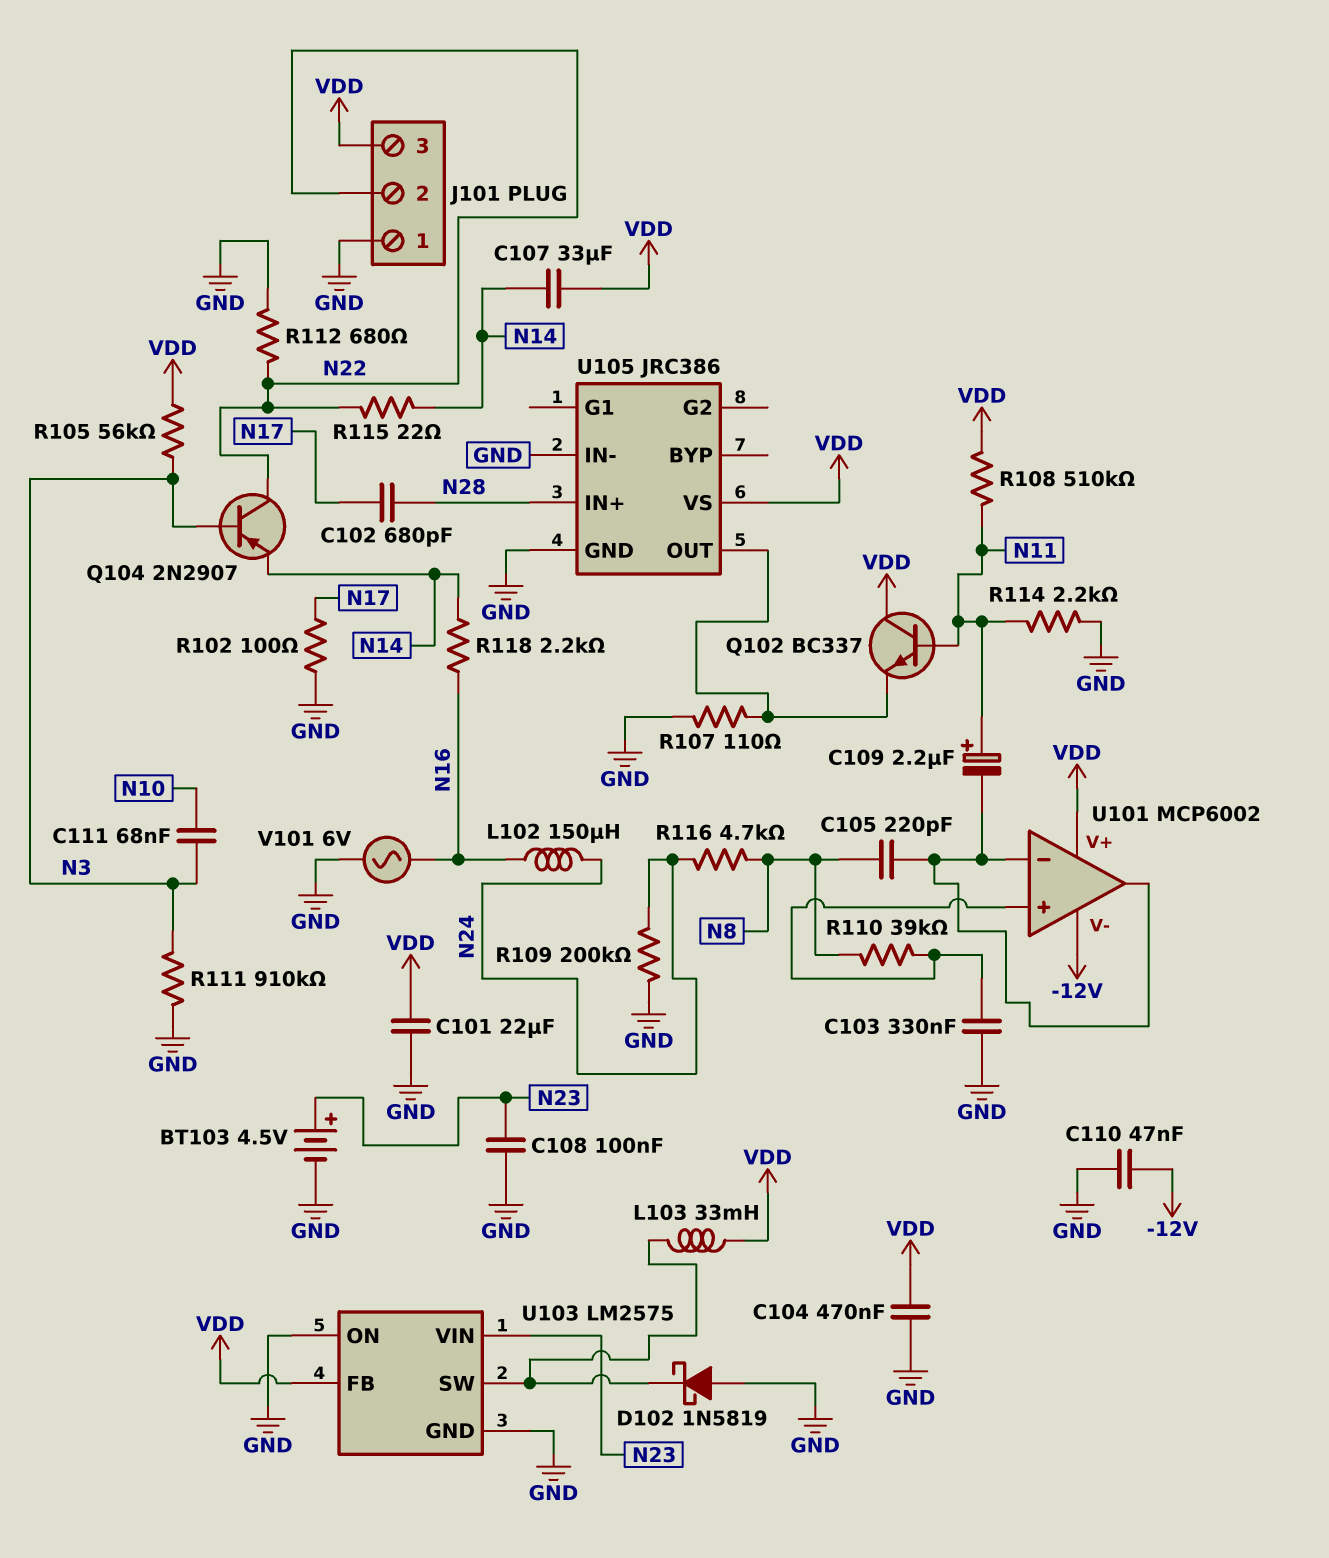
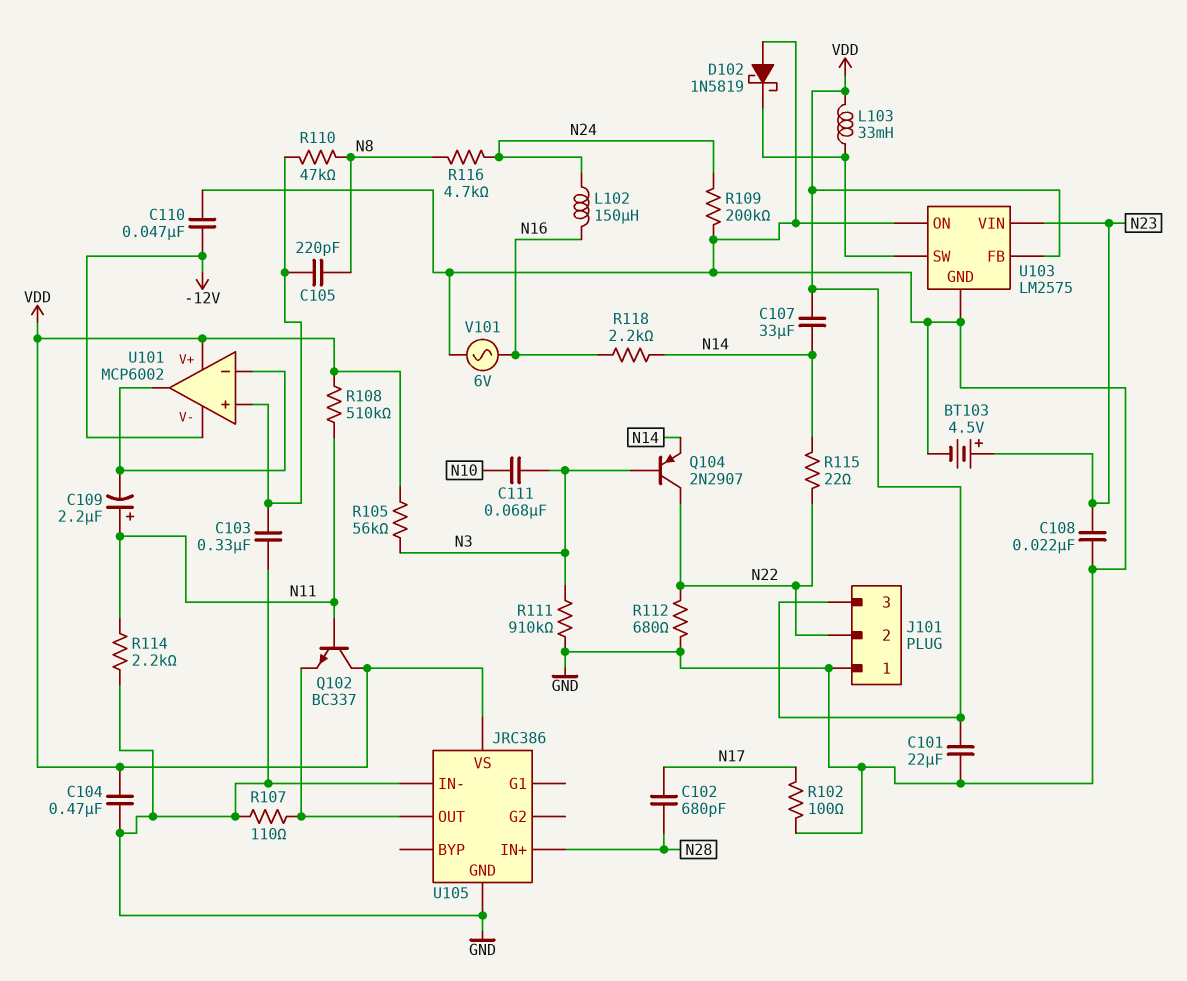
C105: 220pF (N8, U101/in-) -> 220pF (N8, U101/in+)
C108: 100nF (GND, N23) -> 22nF (GND, N23)
R110: 39k (N8, U101/in+) -> 47k (N8, U101/in+)

